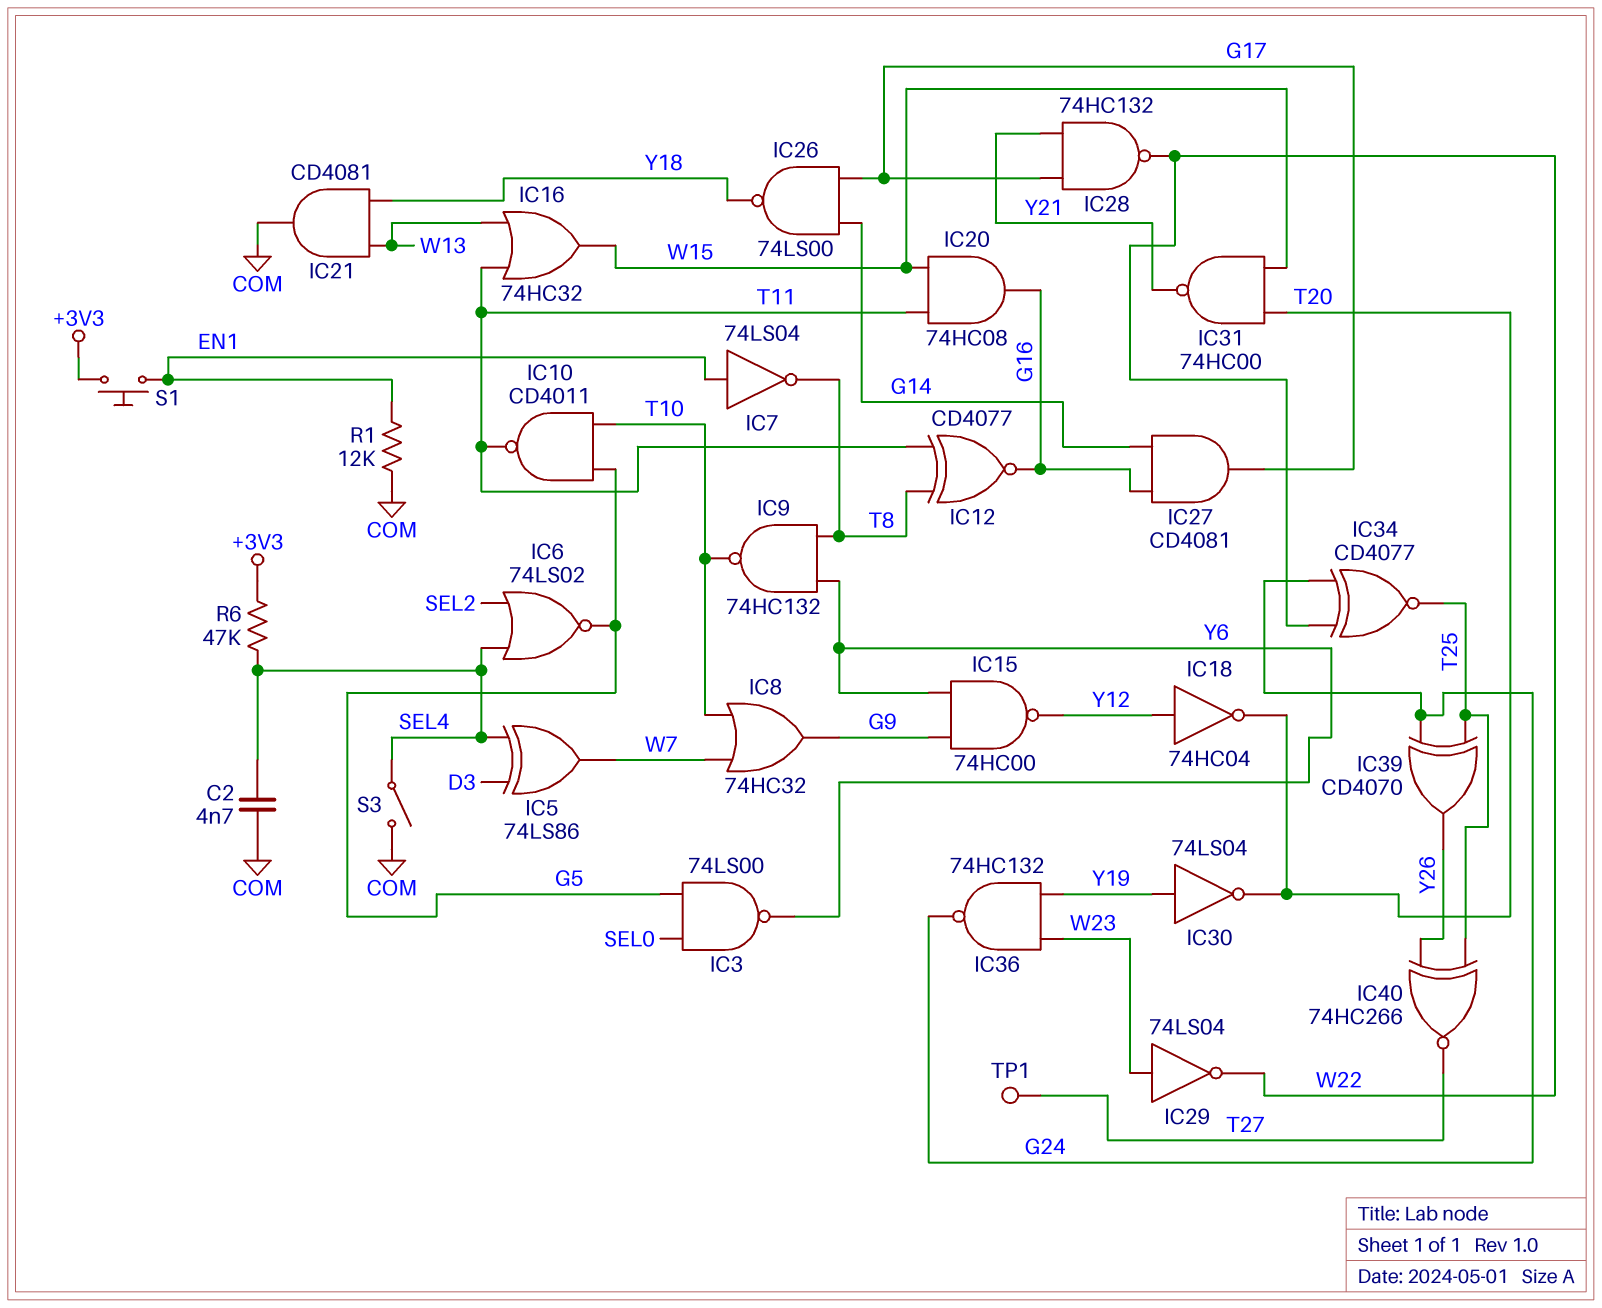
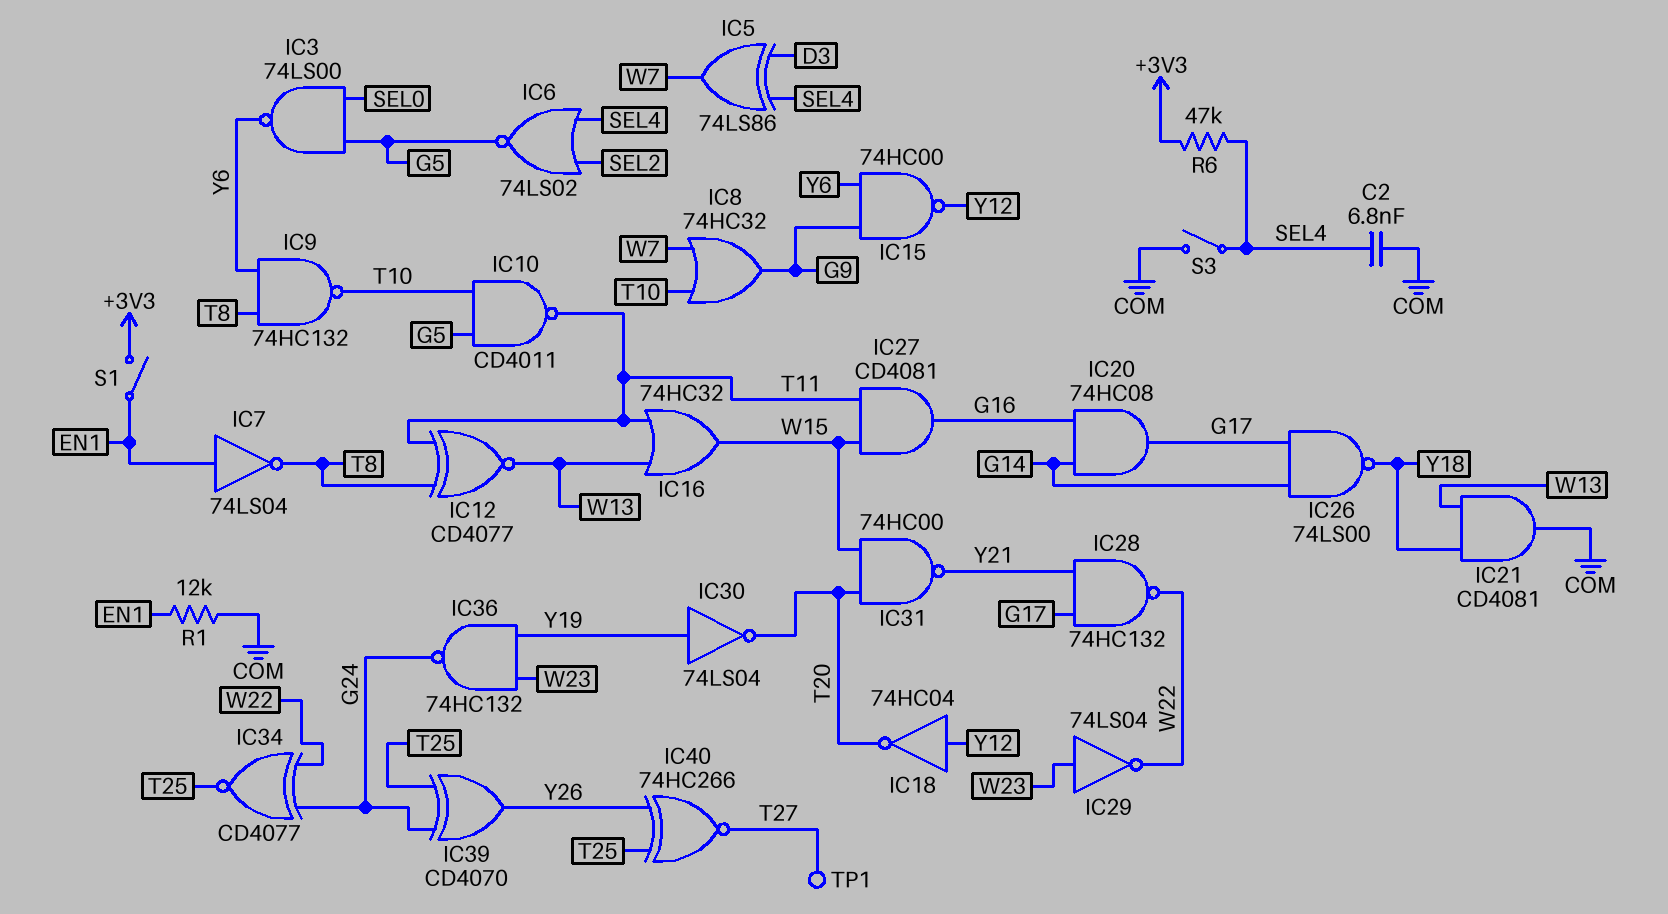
C2: 4.7nF (COM, SEL4) -> 6.8nF (COM, SEL4)
IC12: XNOR CD4077 (in T8, in T11, out G16) -> XNOR CD4077 (in T8, in T11, out W13)
IC20: AND 74HC08 (in T11, in W15, out G16) -> AND 74HC08 (in G14, in G16, out G17)
IC27: AND CD4081 (in G14, in G16, out G17) -> AND CD4081 (in T11, in W15, out G16)
S1: button (+3V3, EN1) -> switch (+3V3, EN1)

